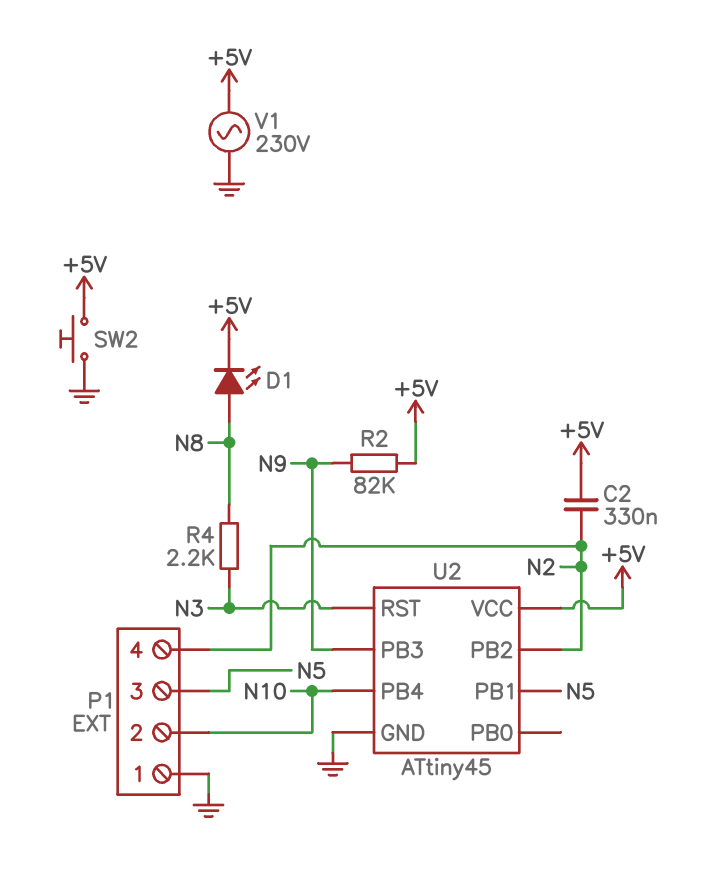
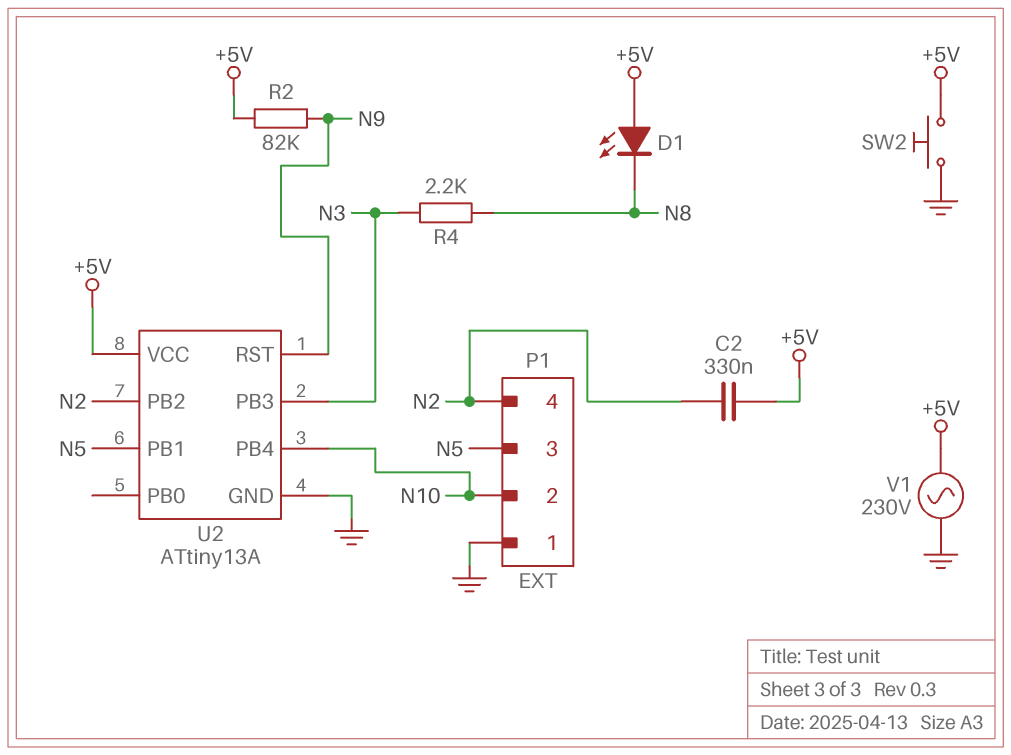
D1: LED (A N8, K +5V) -> LED (A +5V, K N8)
U2: ATtiny45 -> ATtiny13A
U2 pin PB3: N9 -> N3
U2 pin RST: N3 -> N9

